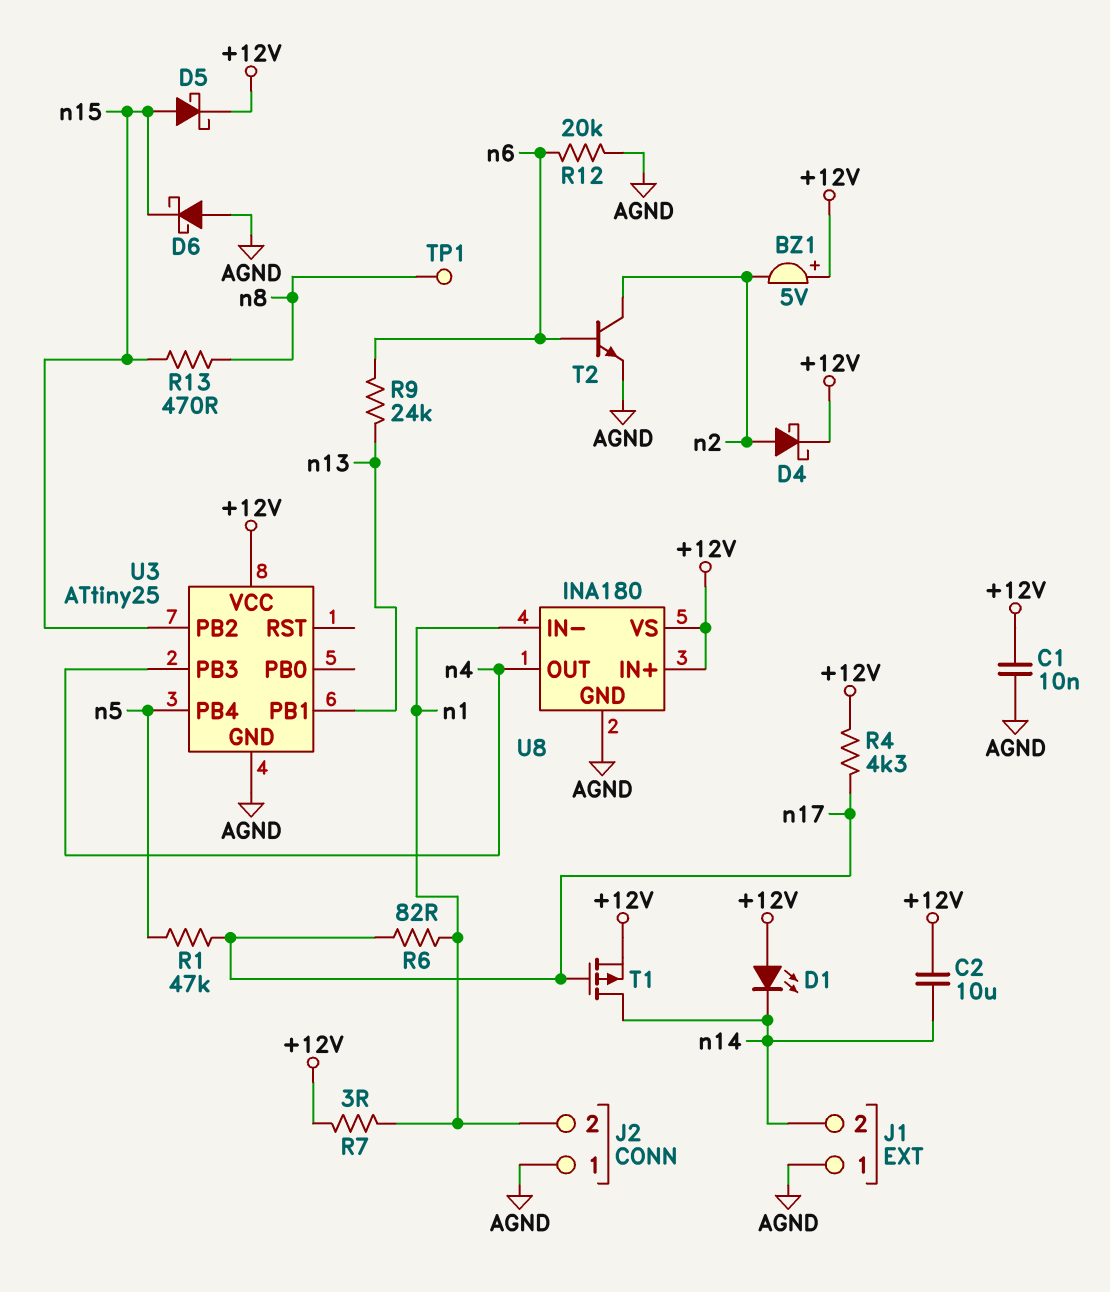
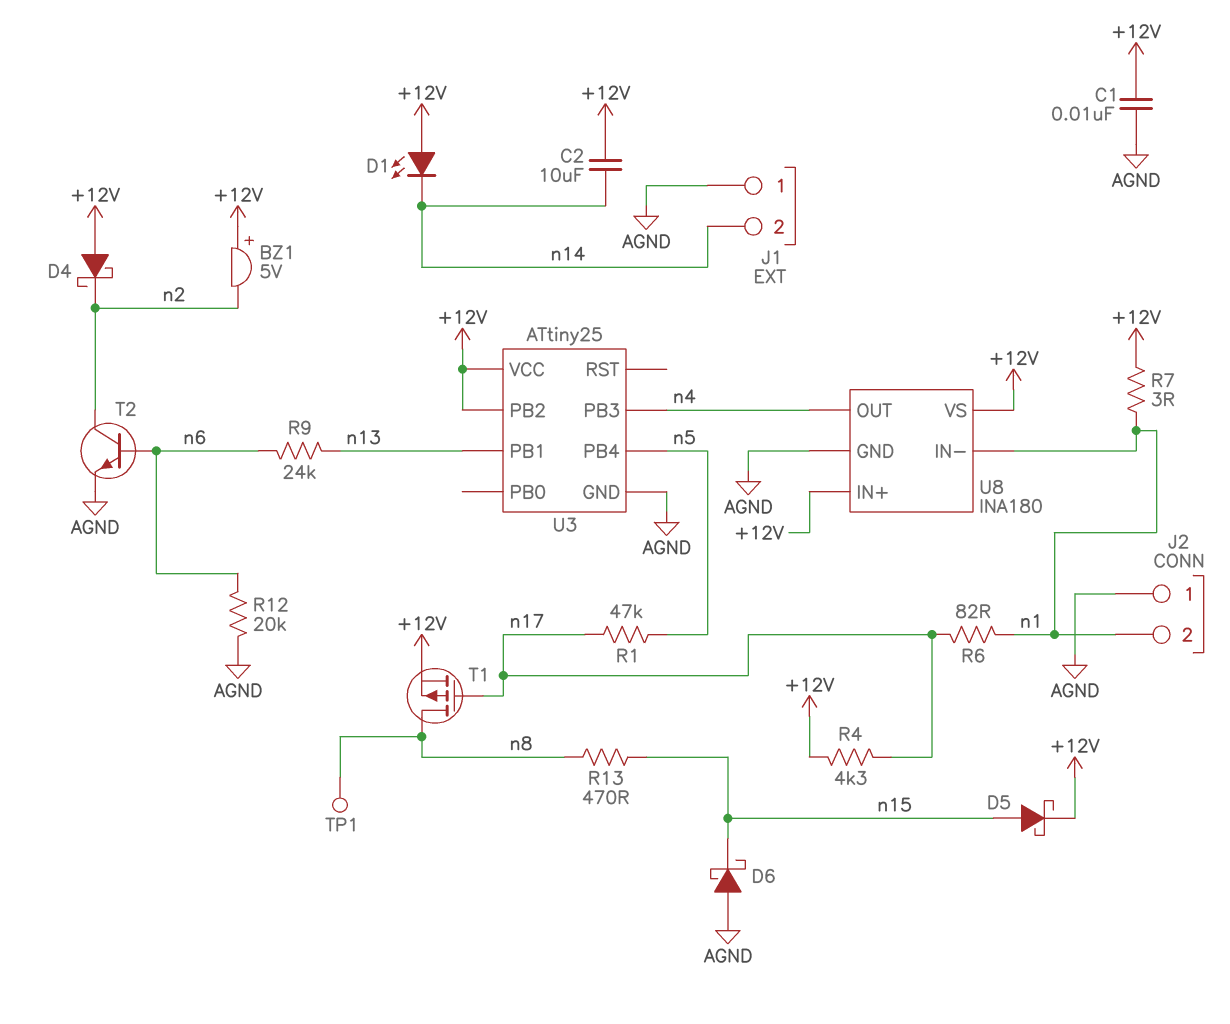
D4: schottky (A n2, K +12V) -> schottky (A +12V, K n2)
T1: PMOS (G n17, D n14, S +12V) -> PMOS (G n17, D n8, S +12V)
U3 pin PB2: n15 -> +12V

